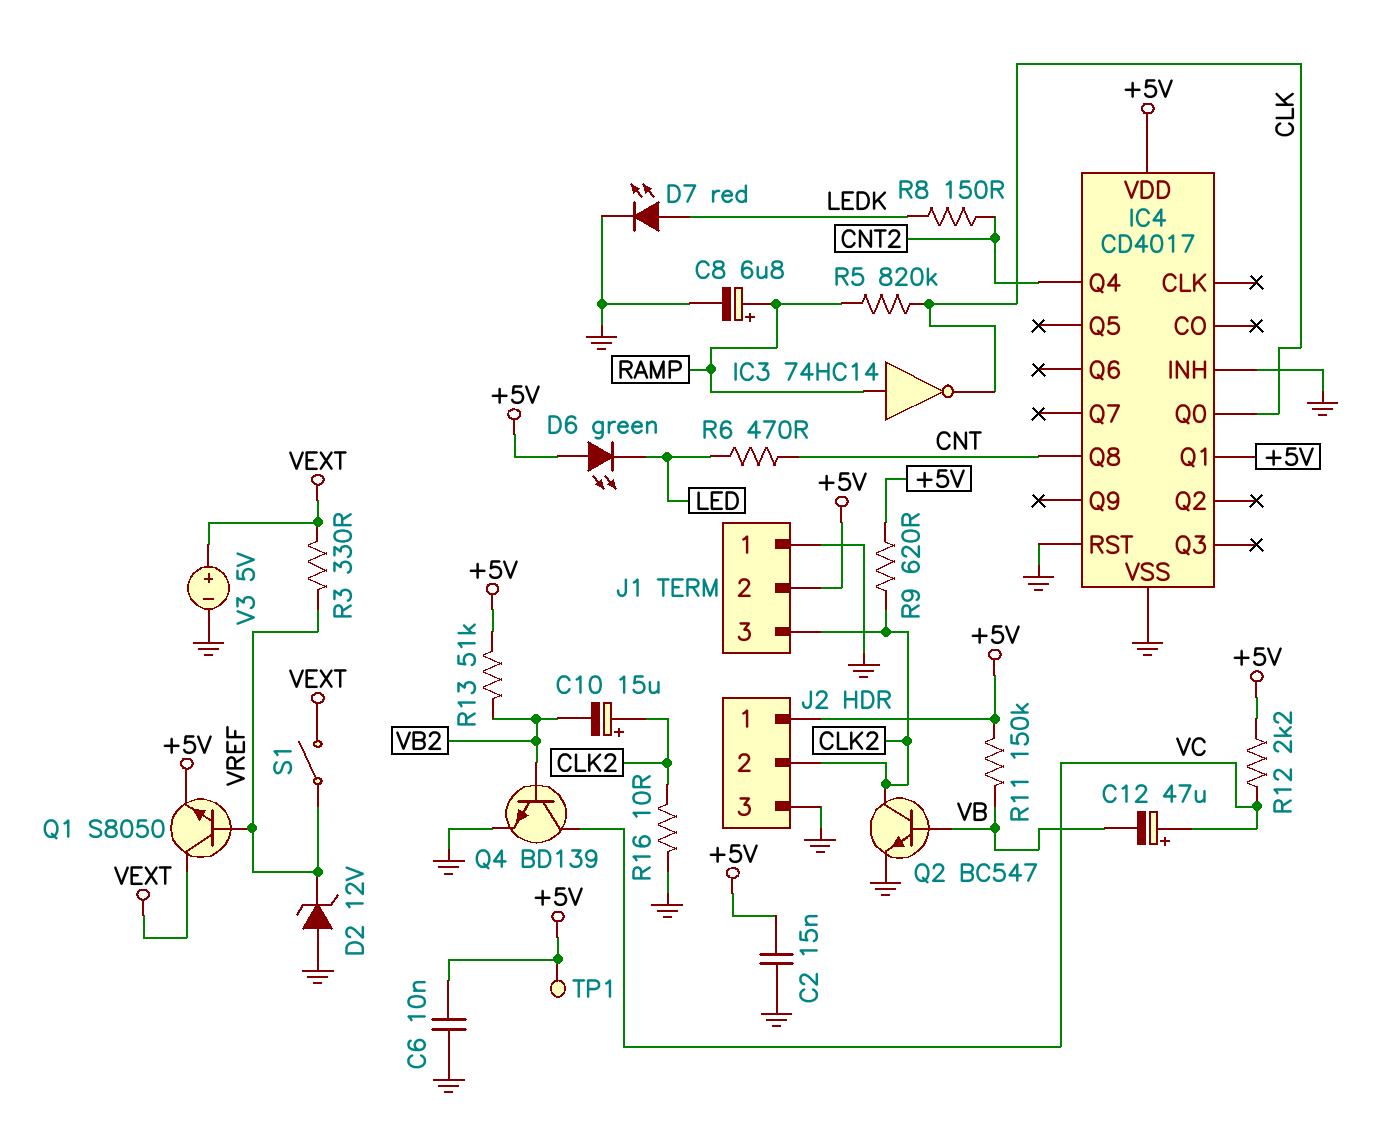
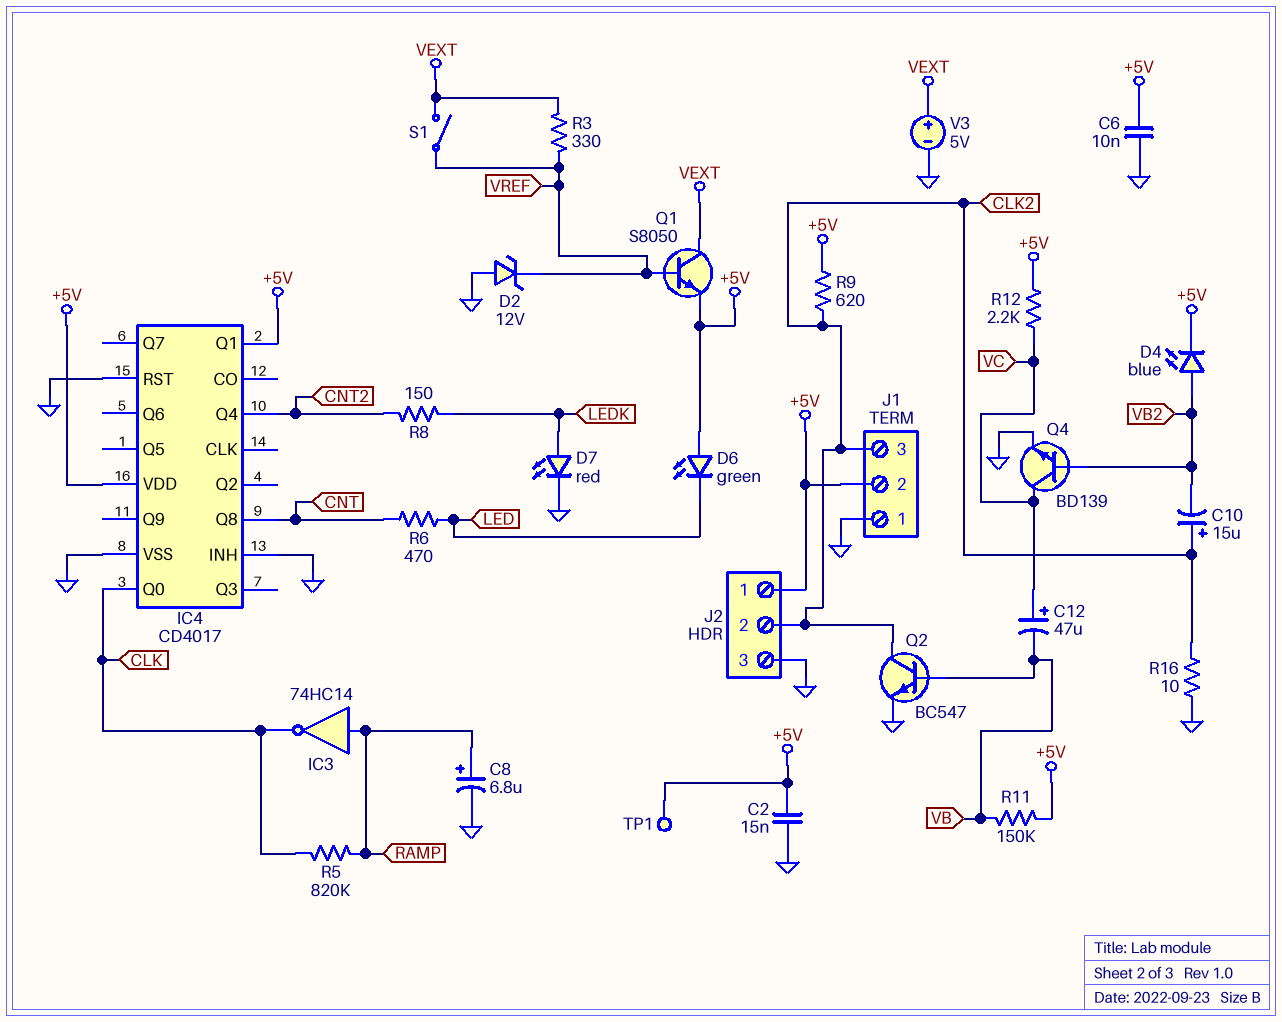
D4: none -> LED blue (A VB2, K +5V)
R13: 51k (+5V, VB2) -> none

